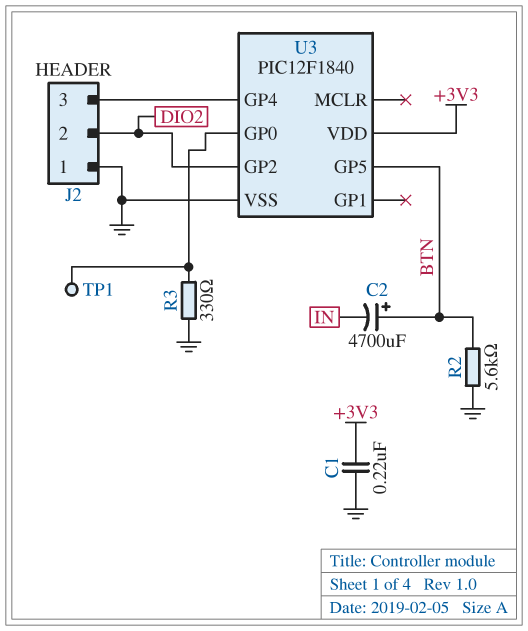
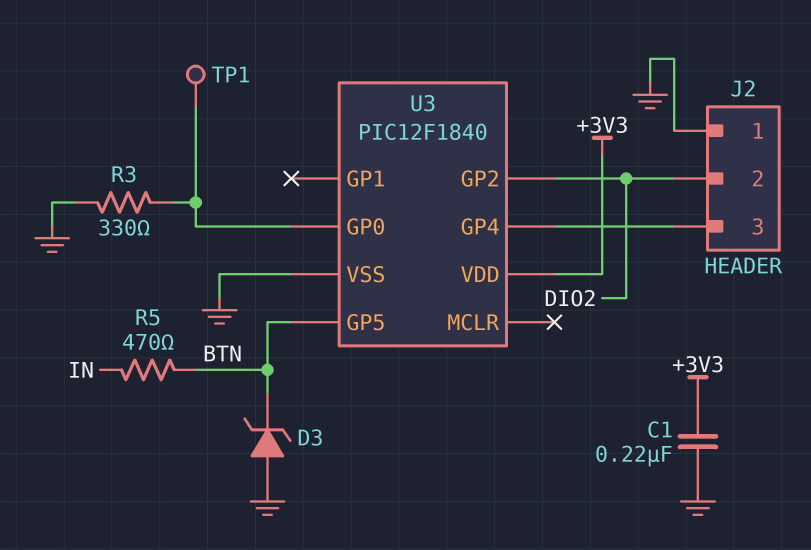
C2: 4700uF (plus BTN, minus IN) -> none
D3: none -> zener (A GND, K BTN)
R2: 5.6k (BTN, GND) -> none
R5: none -> 470 (BTN, IN)

